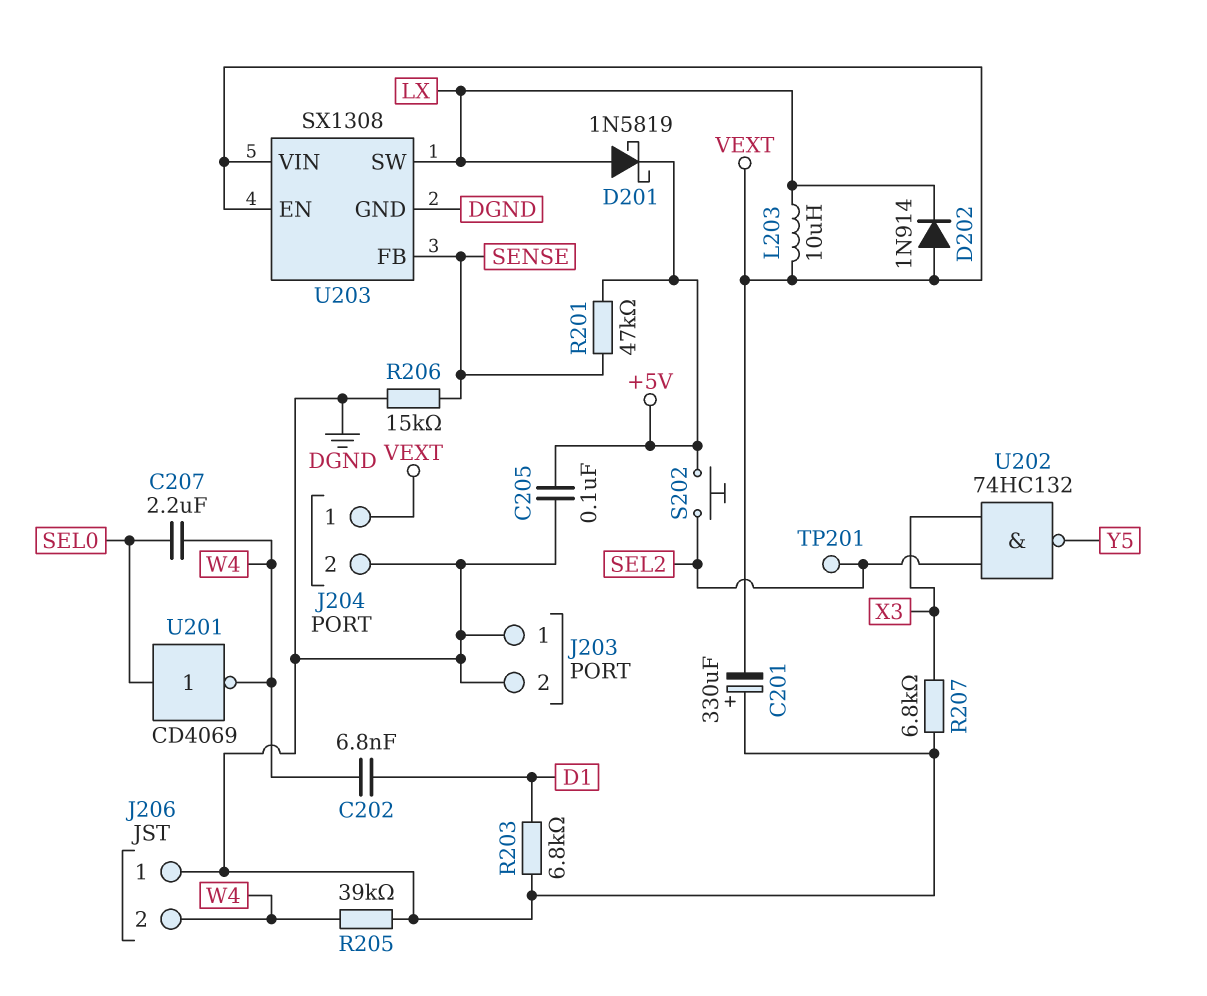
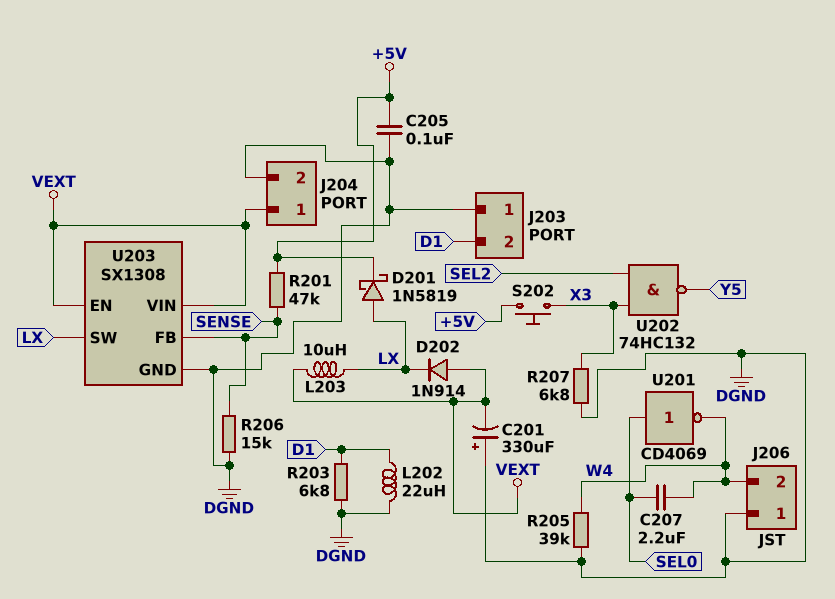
C202: 6.8nF (D1, W4) -> none
J203 pin 2: DGND -> D1
L202: none -> 22uH (D1, DGND)
S202: button (+5V, SEL2) -> button (+5V, X3)
TP201: test point (SEL2) -> none

